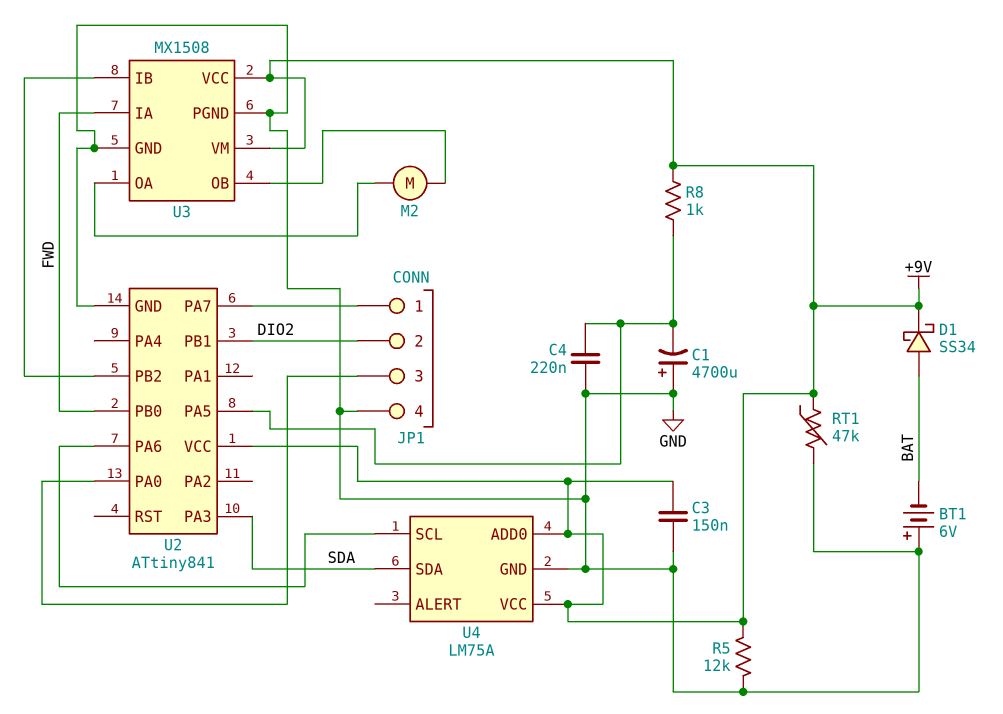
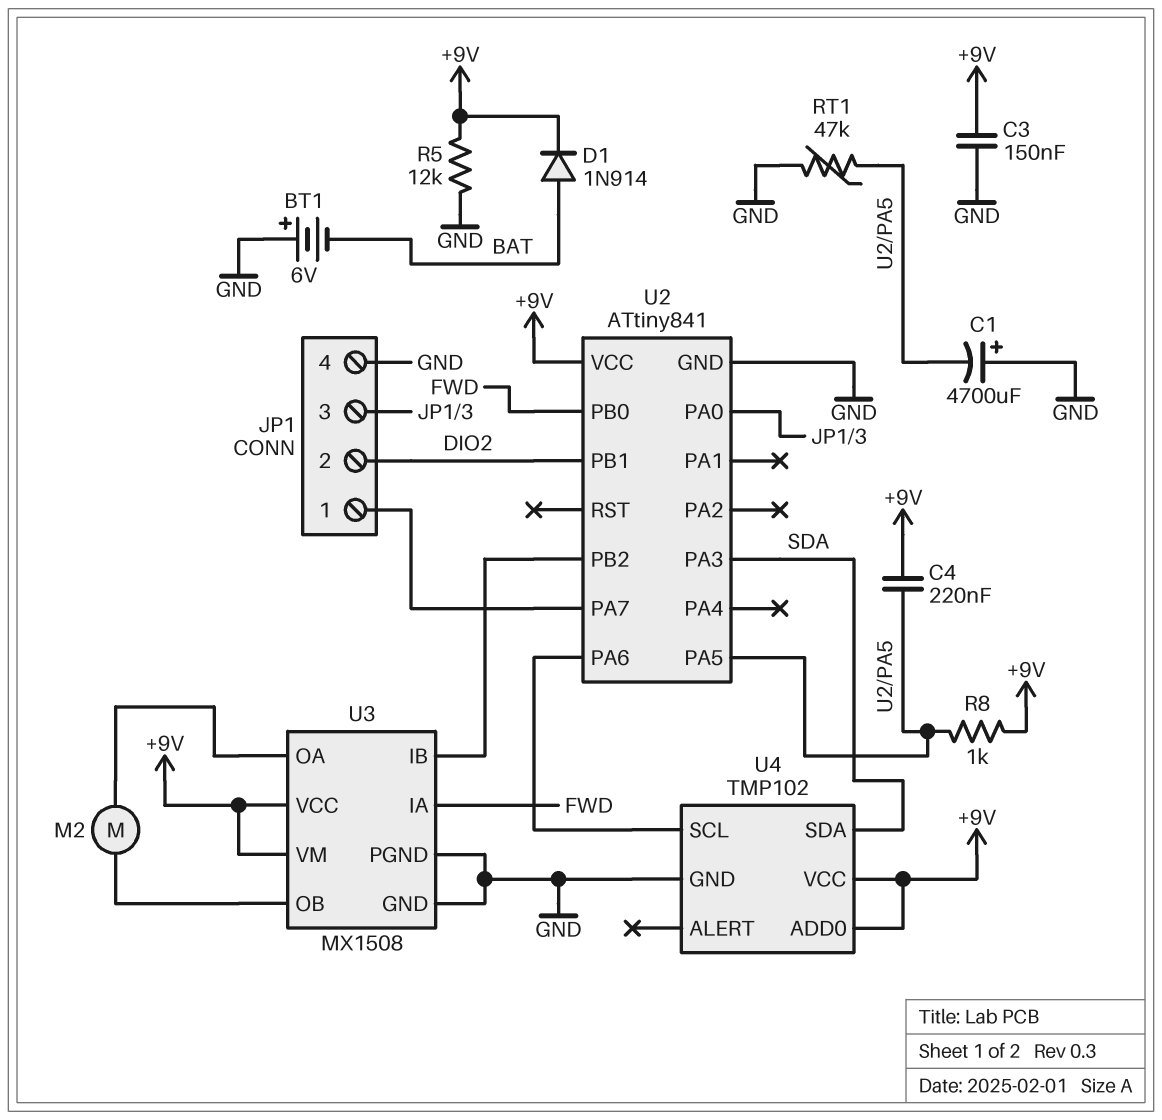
C4: 220nF (GND, U2/PA5) -> 220nF (+9V, U2/PA5)
D1: schottky SS34 (A BAT, K +9V) -> diode 1N914 (A BAT, K +9V)
RT1: 47k (+9V, GND) -> 47k (GND, U2/PA5)
U4: LM75A -> TMP102

